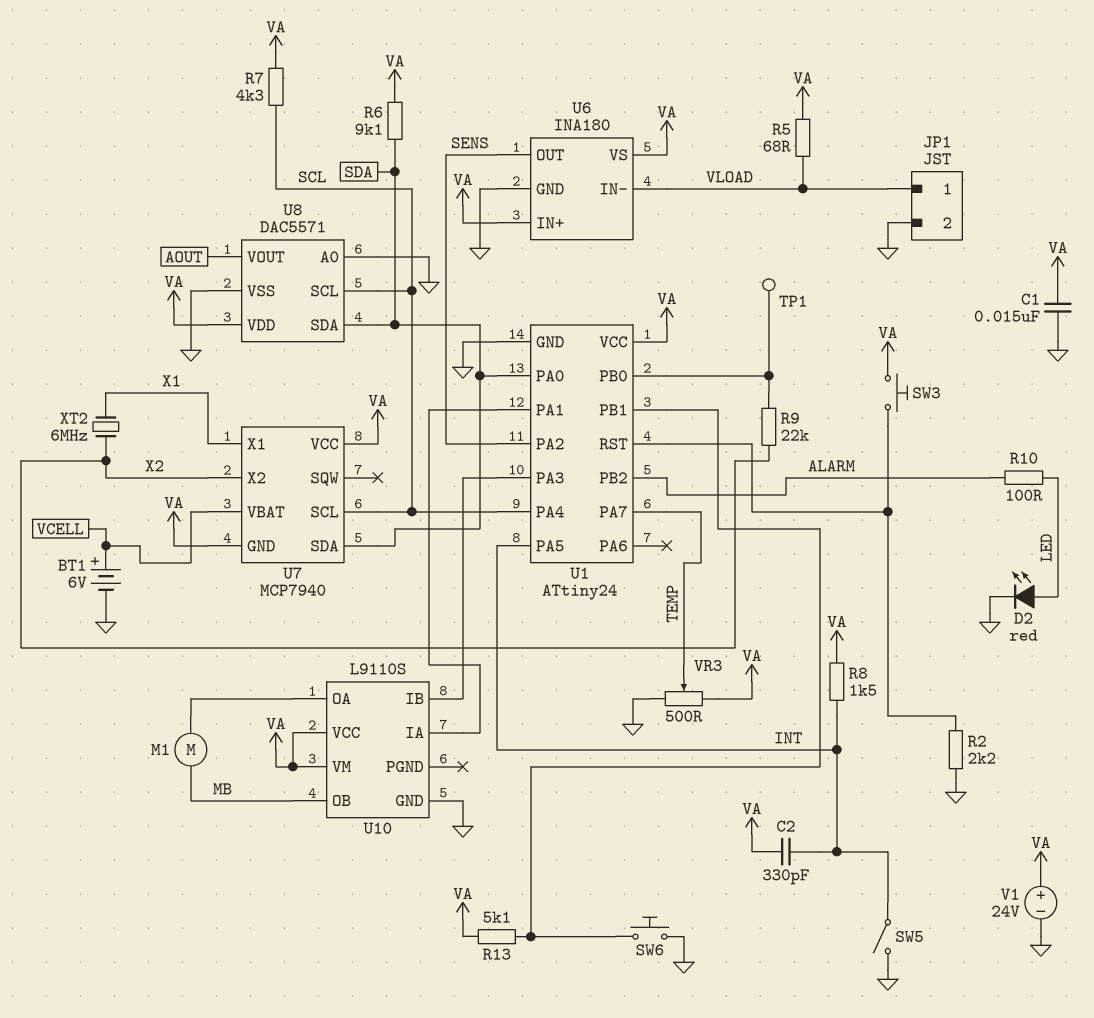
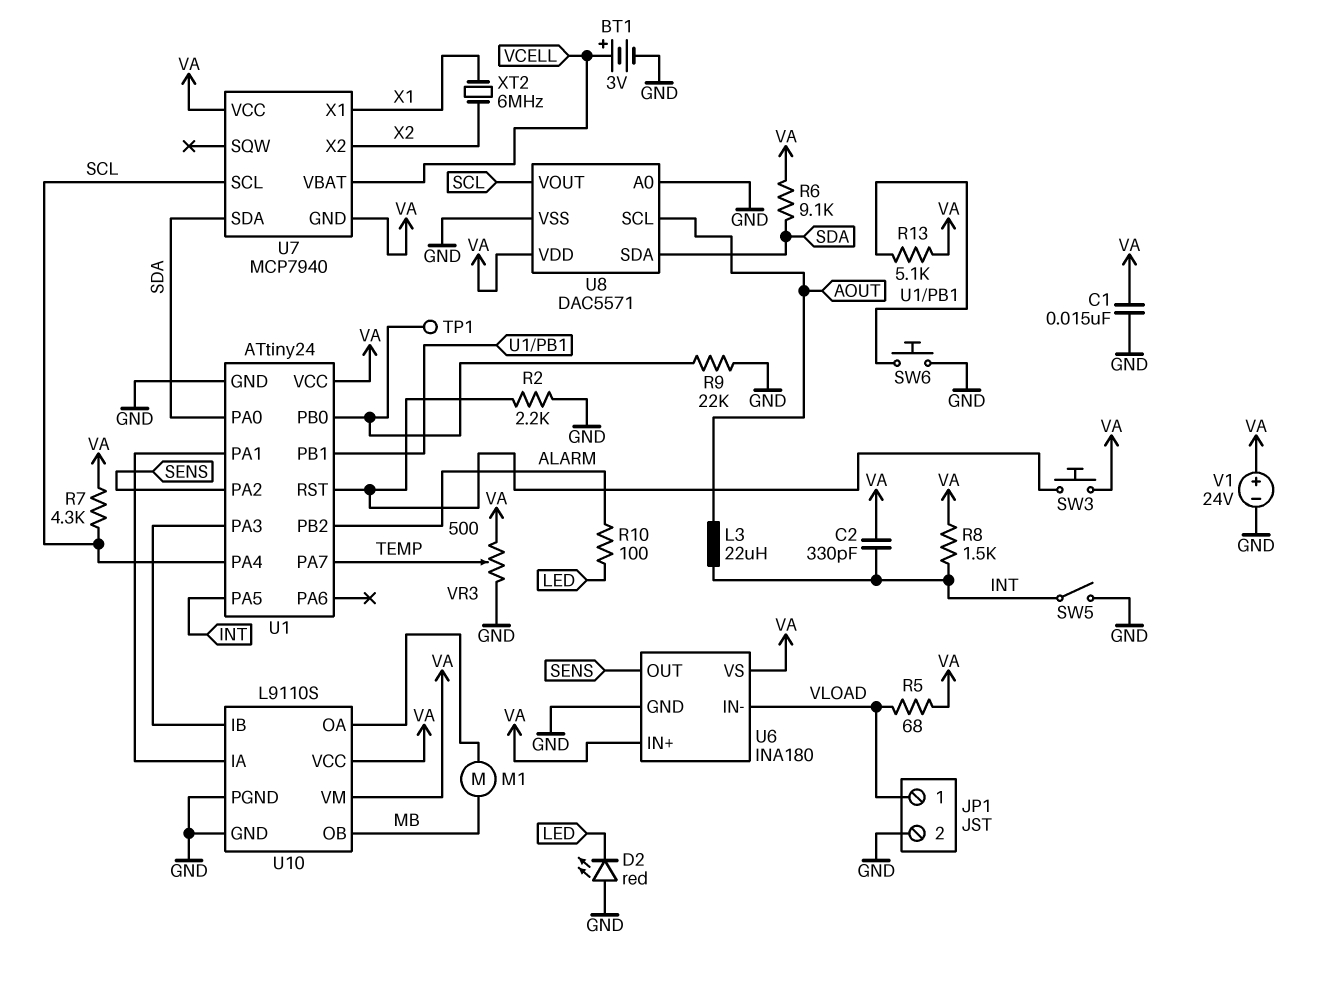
BT1: 6V (plus VCELL, minus GND) -> 3V (plus VCELL, minus GND)
D2: LED red (A LED, K GND) -> LED red (A GND, K LED)
L3: none -> 22uH (AOUT, INT)
R9: 22k (U1/PB0, X2) -> 22k (GND, U1/PB0)
U8 pin SCL: SCL -> AOUT
U8 pin VOUT: AOUT -> SCL
U10 pin PGND: none -> GND

